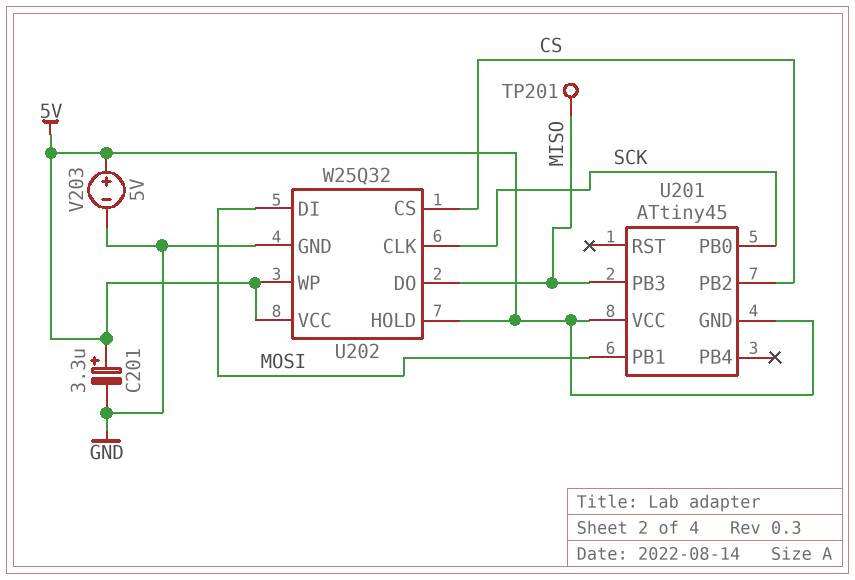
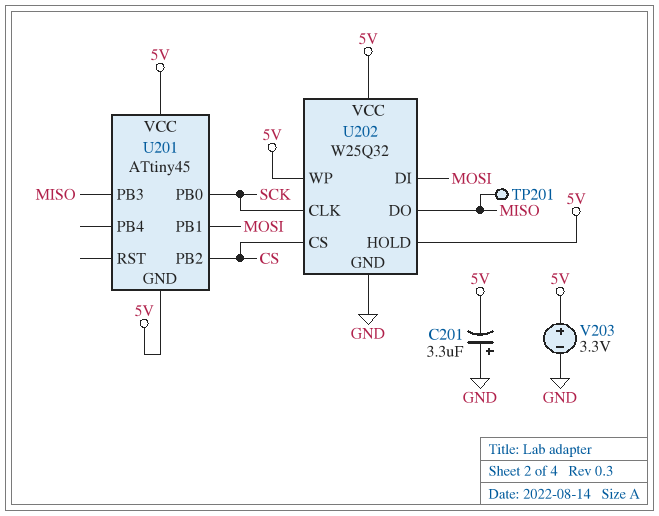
C201: 3.3uF (plus 5V, minus GND) -> 3.3uF (plus GND, minus 5V)
V203: 5V (plus 5V, minus GND) -> 3.3V (plus 5V, minus GND)

